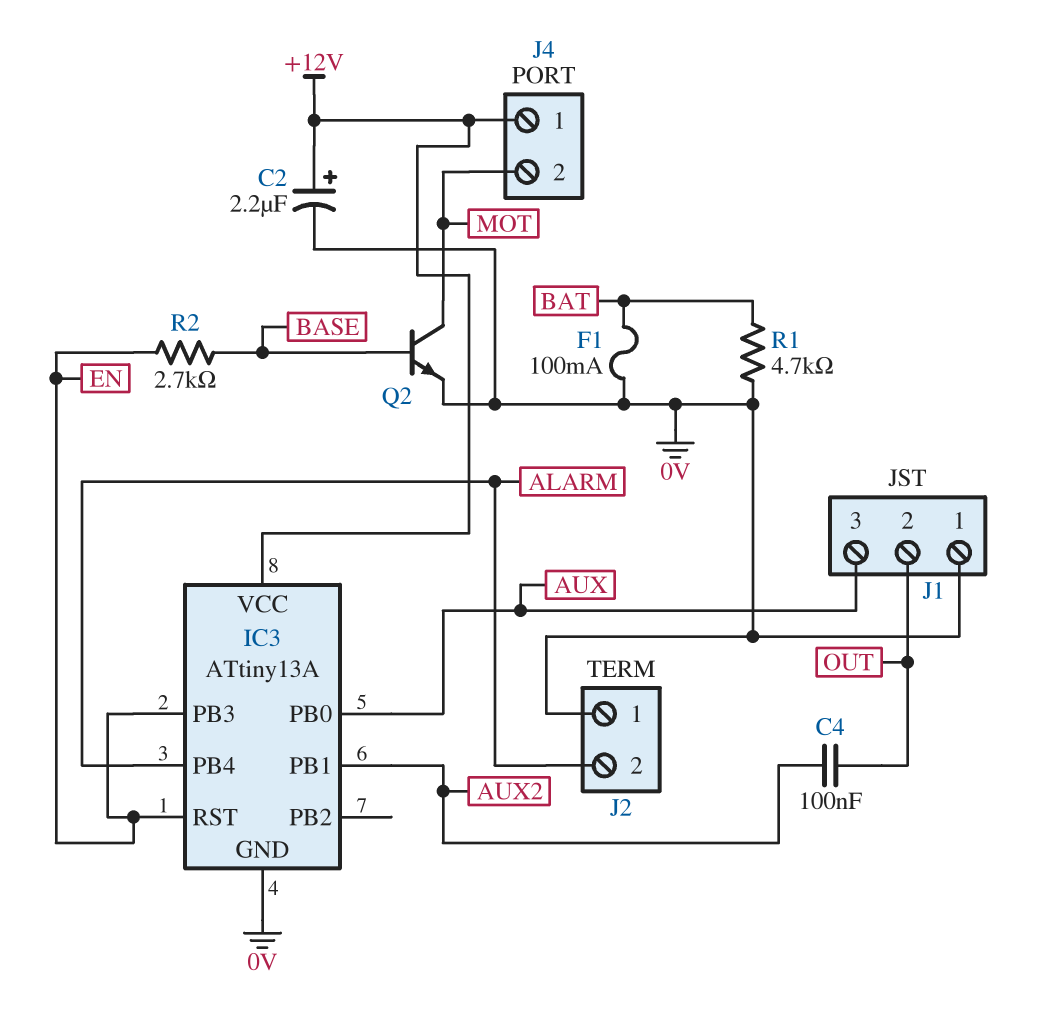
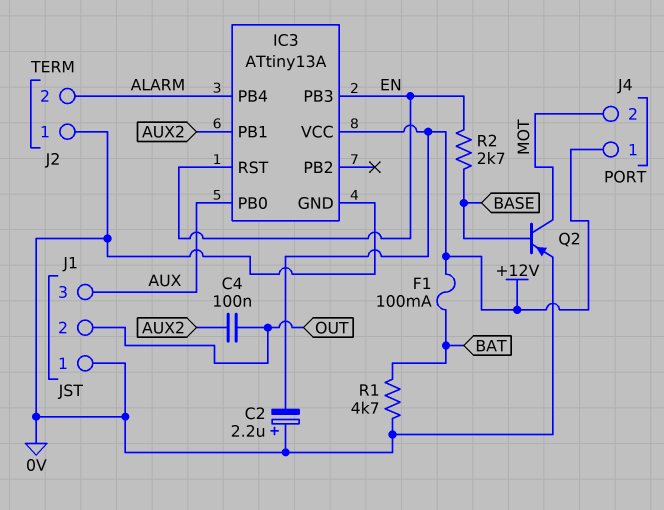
C2: 2.2uF (plus +12V, minus 0V) -> 2.2uF (plus 0V, minus +12V)
F1: 100mA (0V, BAT) -> 100mA (+12V, BAT)
Q2: NPN (B BASE, C MOT, E 0V) -> PNP (B BASE, C MOT, E 0V)

